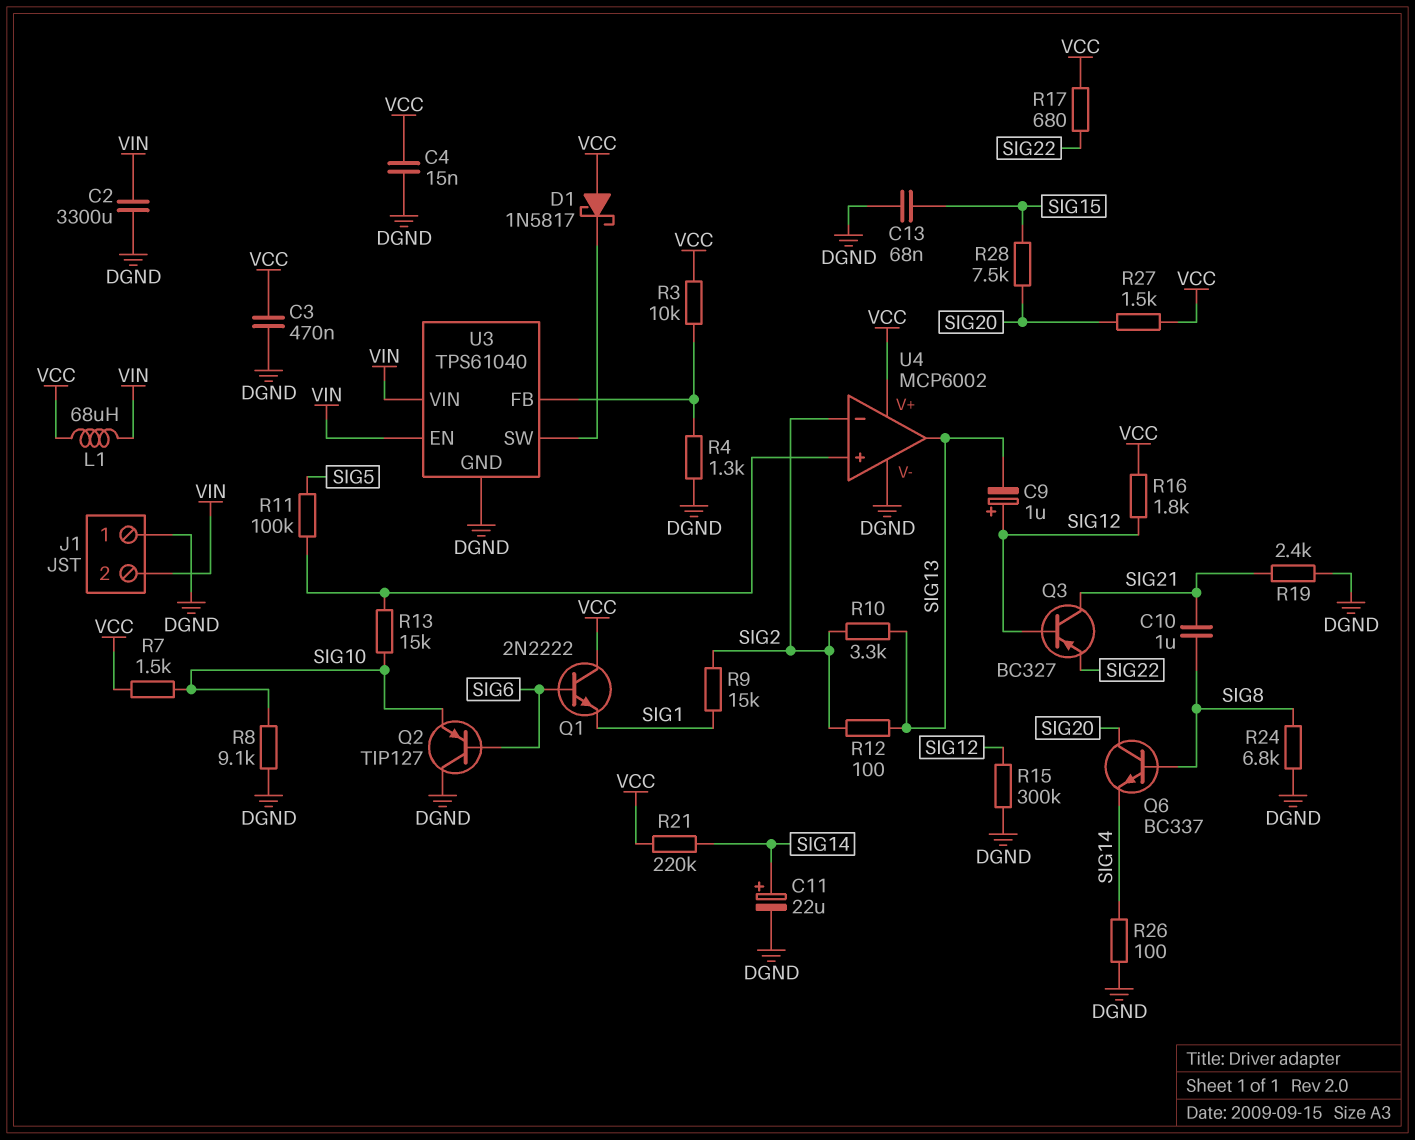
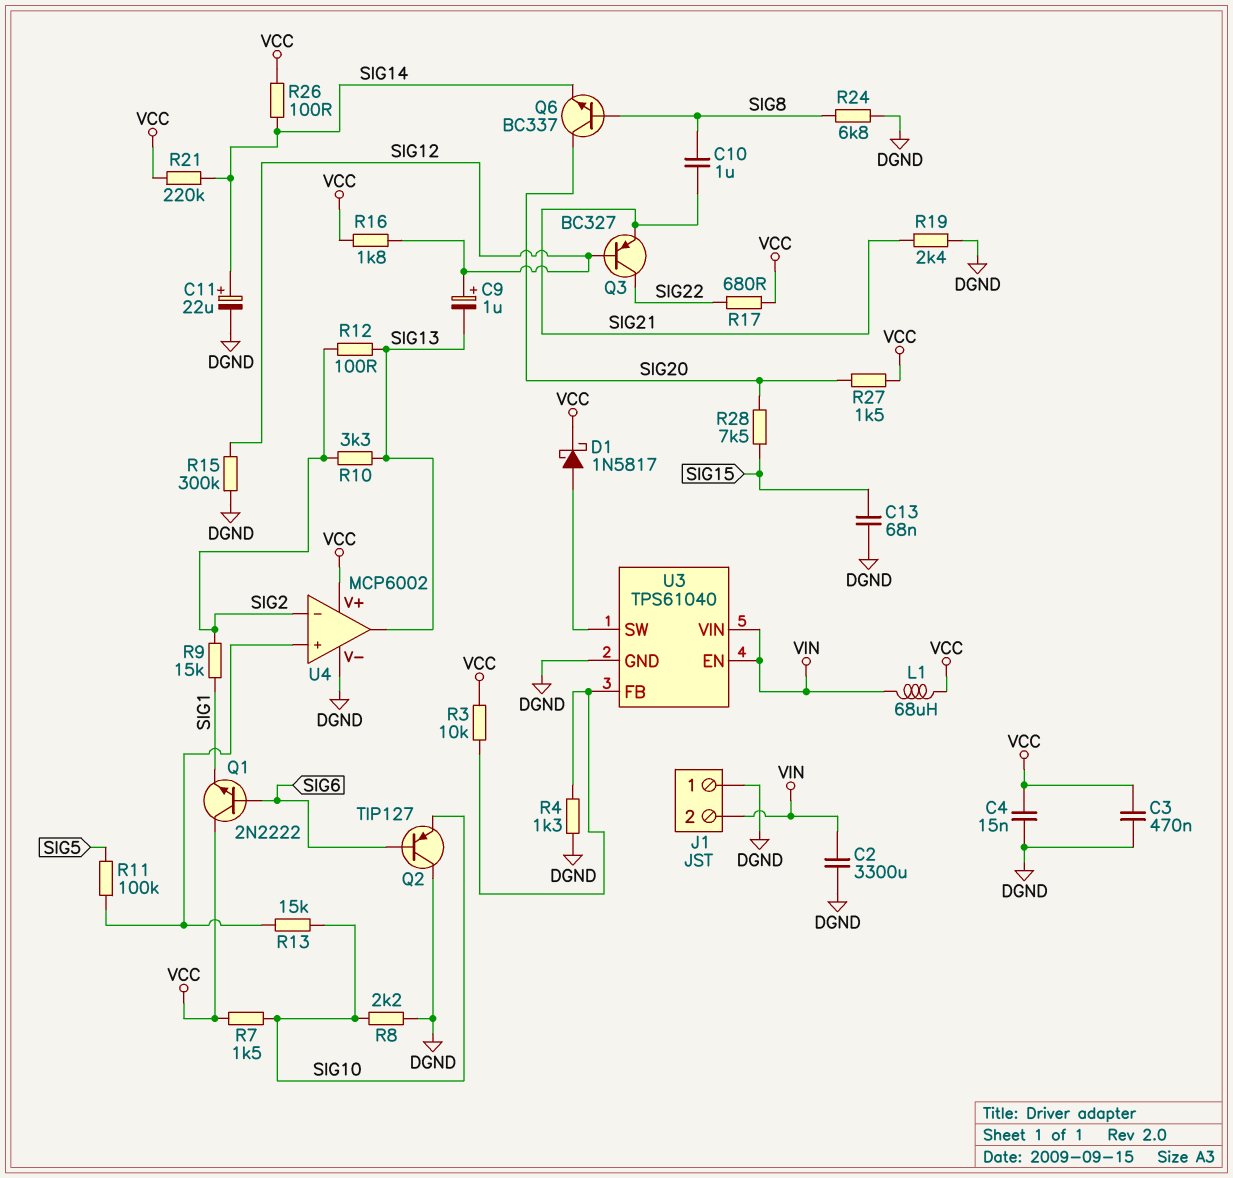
D1: schottky 1N5817 (A VCC, K U3/SW) -> schottky 1N5817 (A U3/SW, K VCC)
Q3: PNP BC327 (B SIG12, C SIG21, E SIG22) -> PNP BC327 (B SIG12, C SIG22, E SIG21)
R8: 9.1k (DGND, SIG10) -> 2.2k (DGND, SIG10)
R26: 100 (DGND, SIG14) -> 100 (SIG14, VCC)

